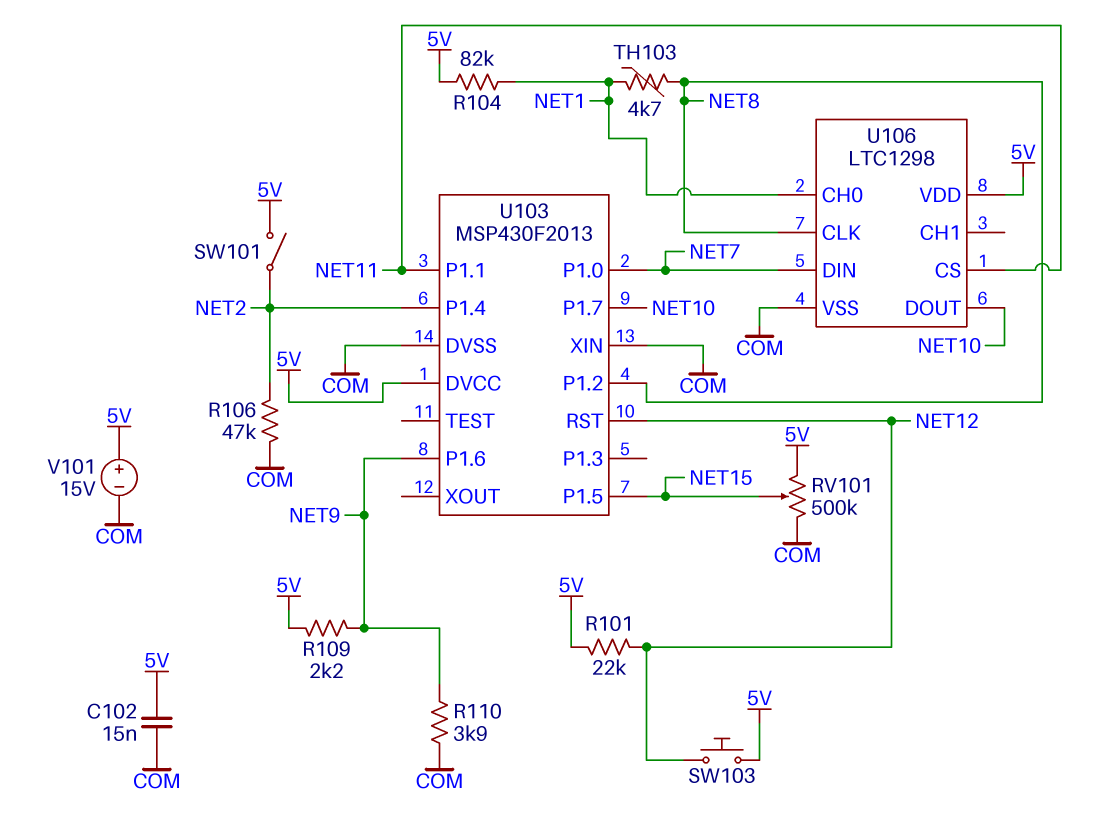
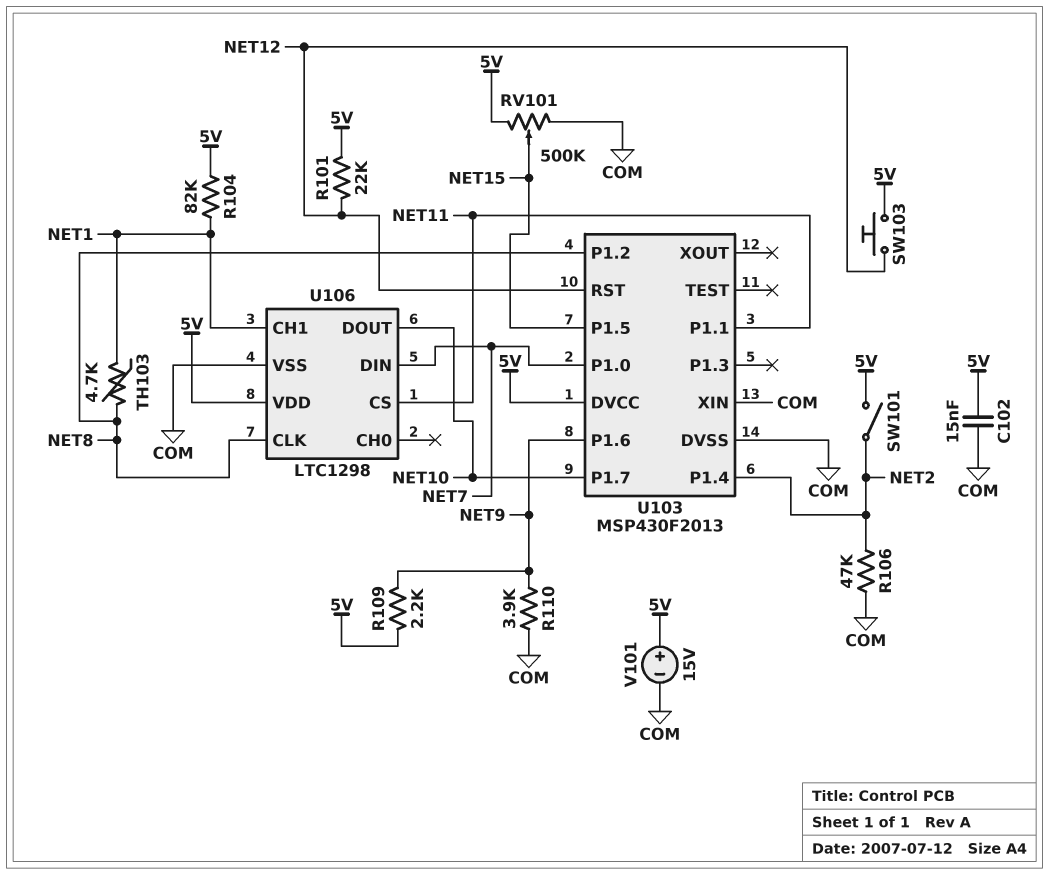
U106 pin CH0: NET1 -> none
U106 pin CH1: none -> NET1

